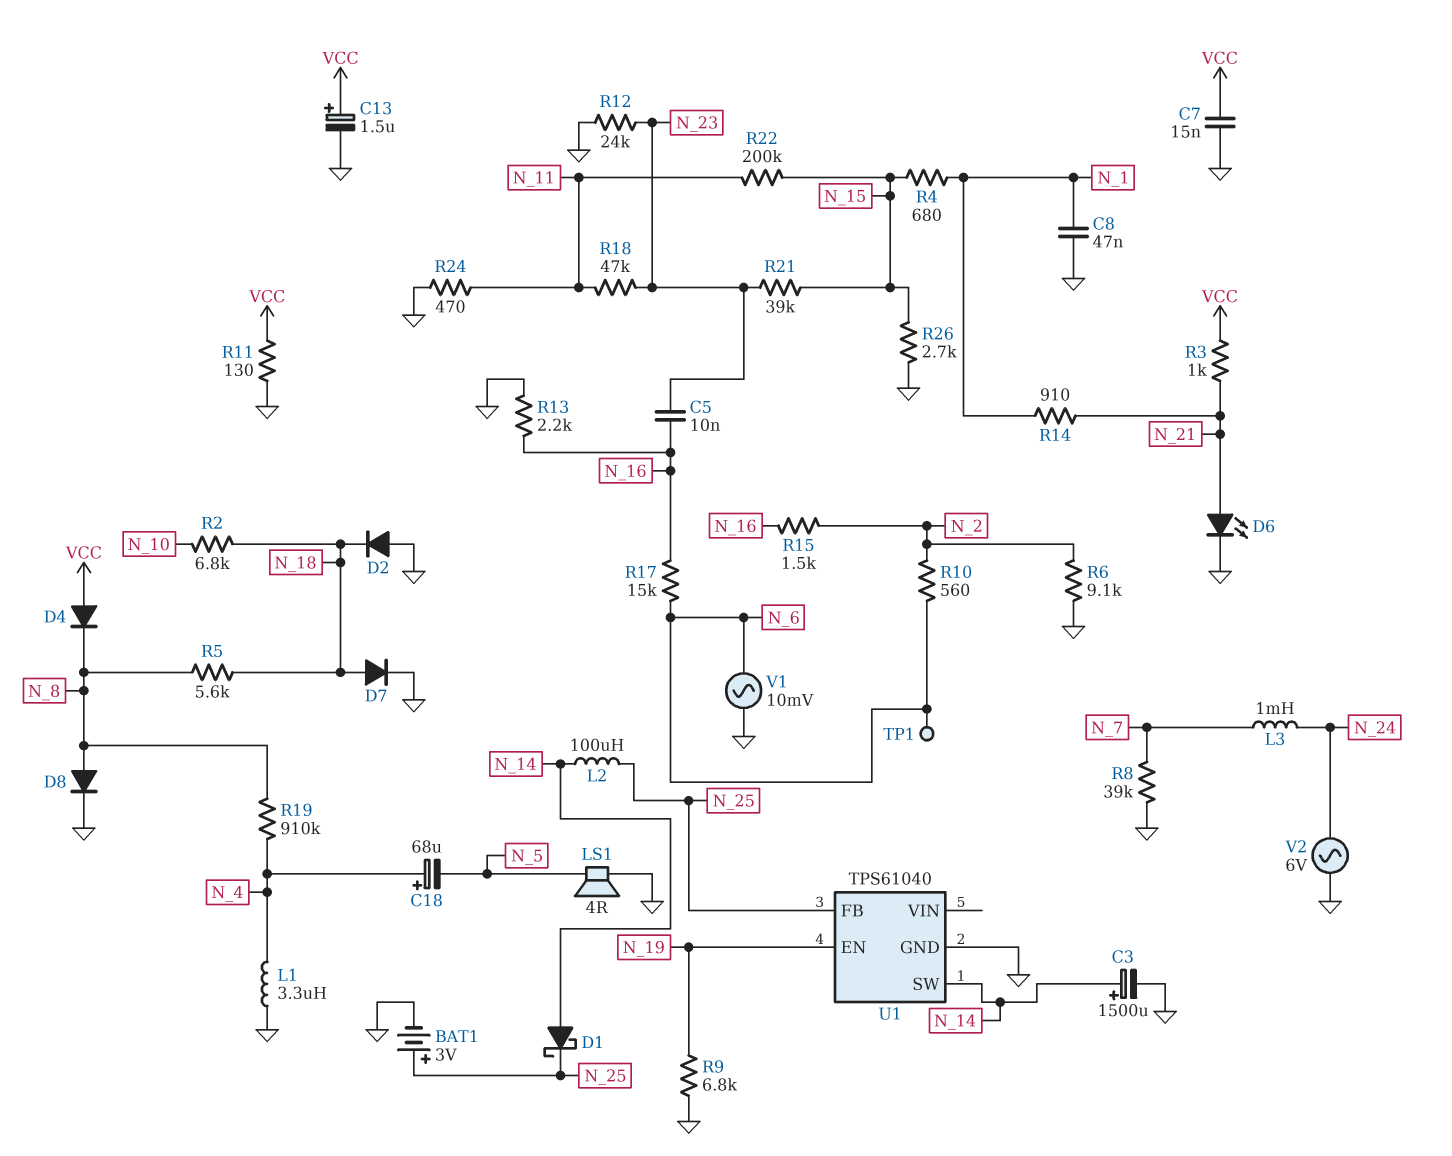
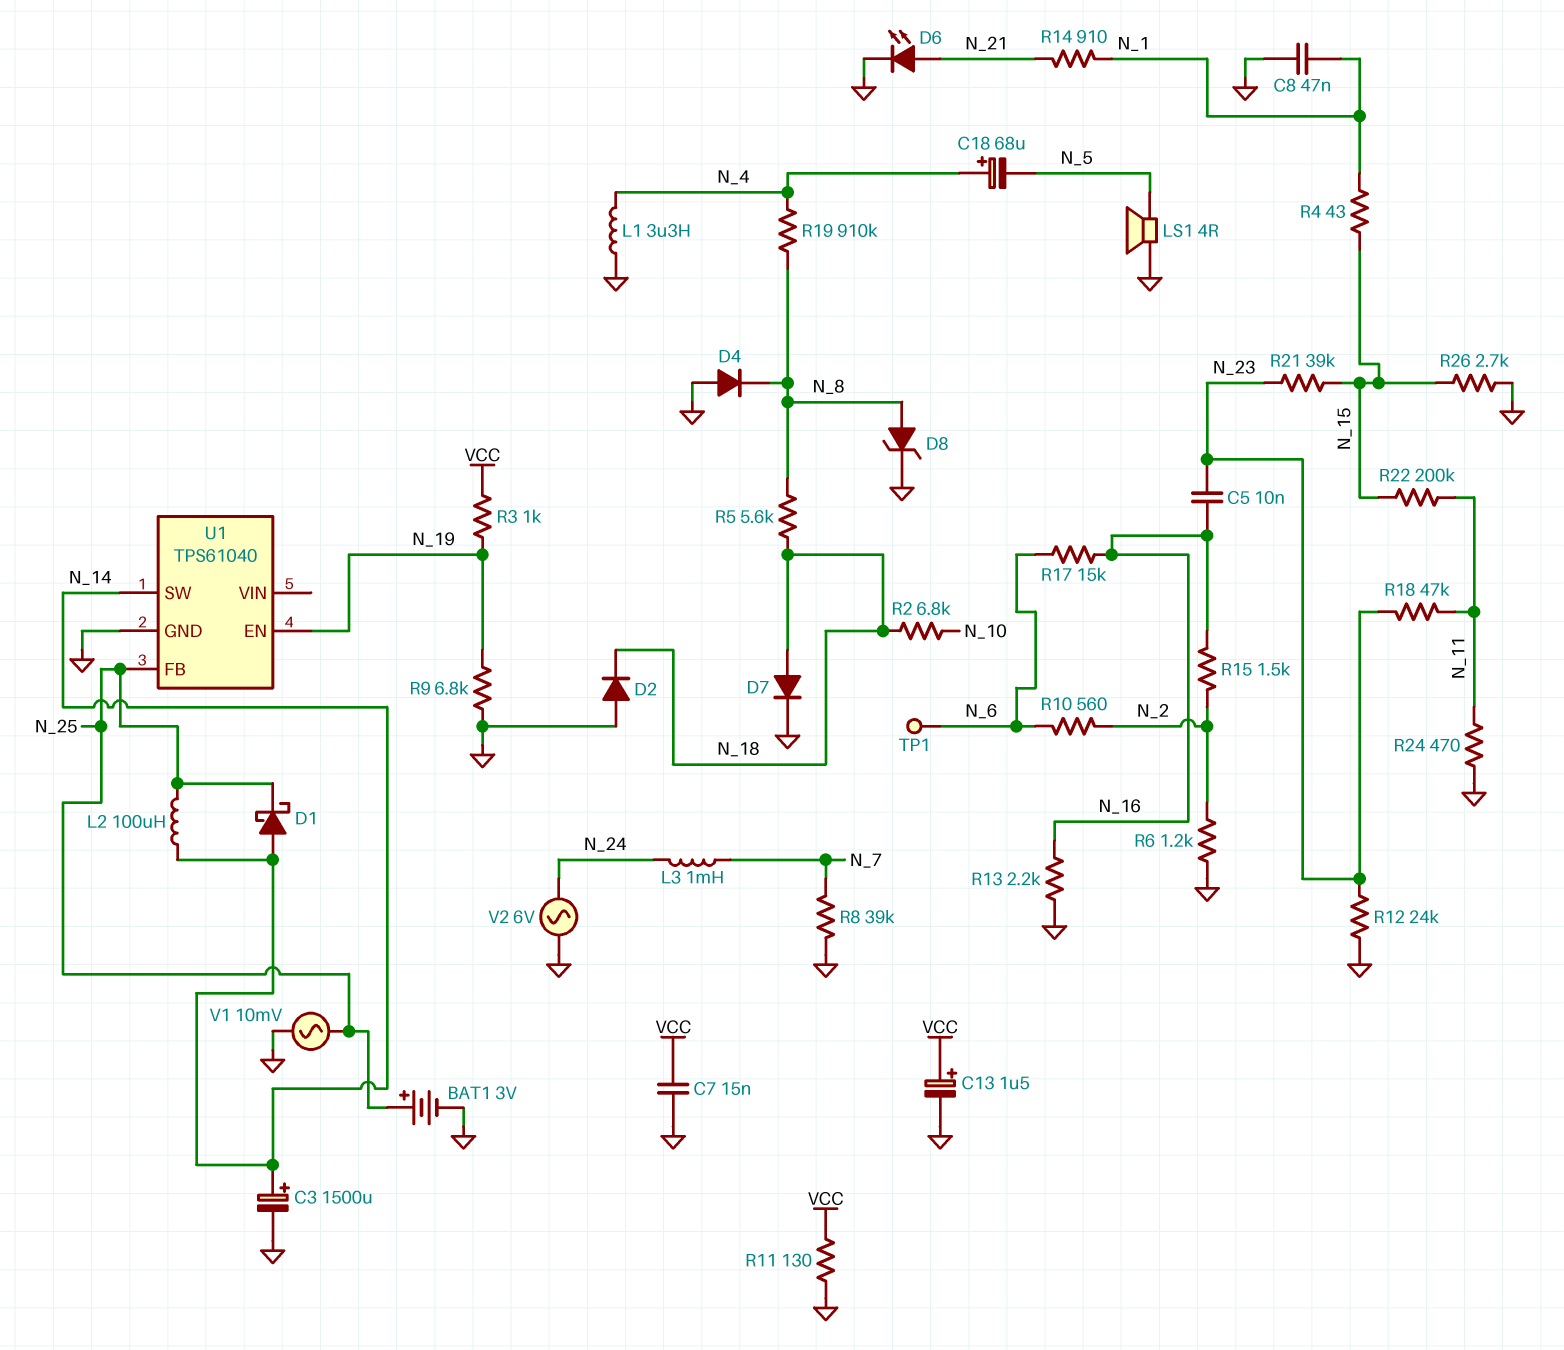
D4: diode (A VCC, K N_8) -> diode (A GND, K N_8)
D8: diode (A N_8, K GND) -> zener (A N_8, K GND)
R3: 1k (N_21, VCC) -> 1k (N_19, VCC)
R4: 680 (N_1, N_15) -> 43 (N_1, N_15)
R6: 9.1k (GND, N_2) -> 1.2k (GND, N_2)
V1: AC 10mV (GND, N_6) -> AC 10mV (GND, N_25)

